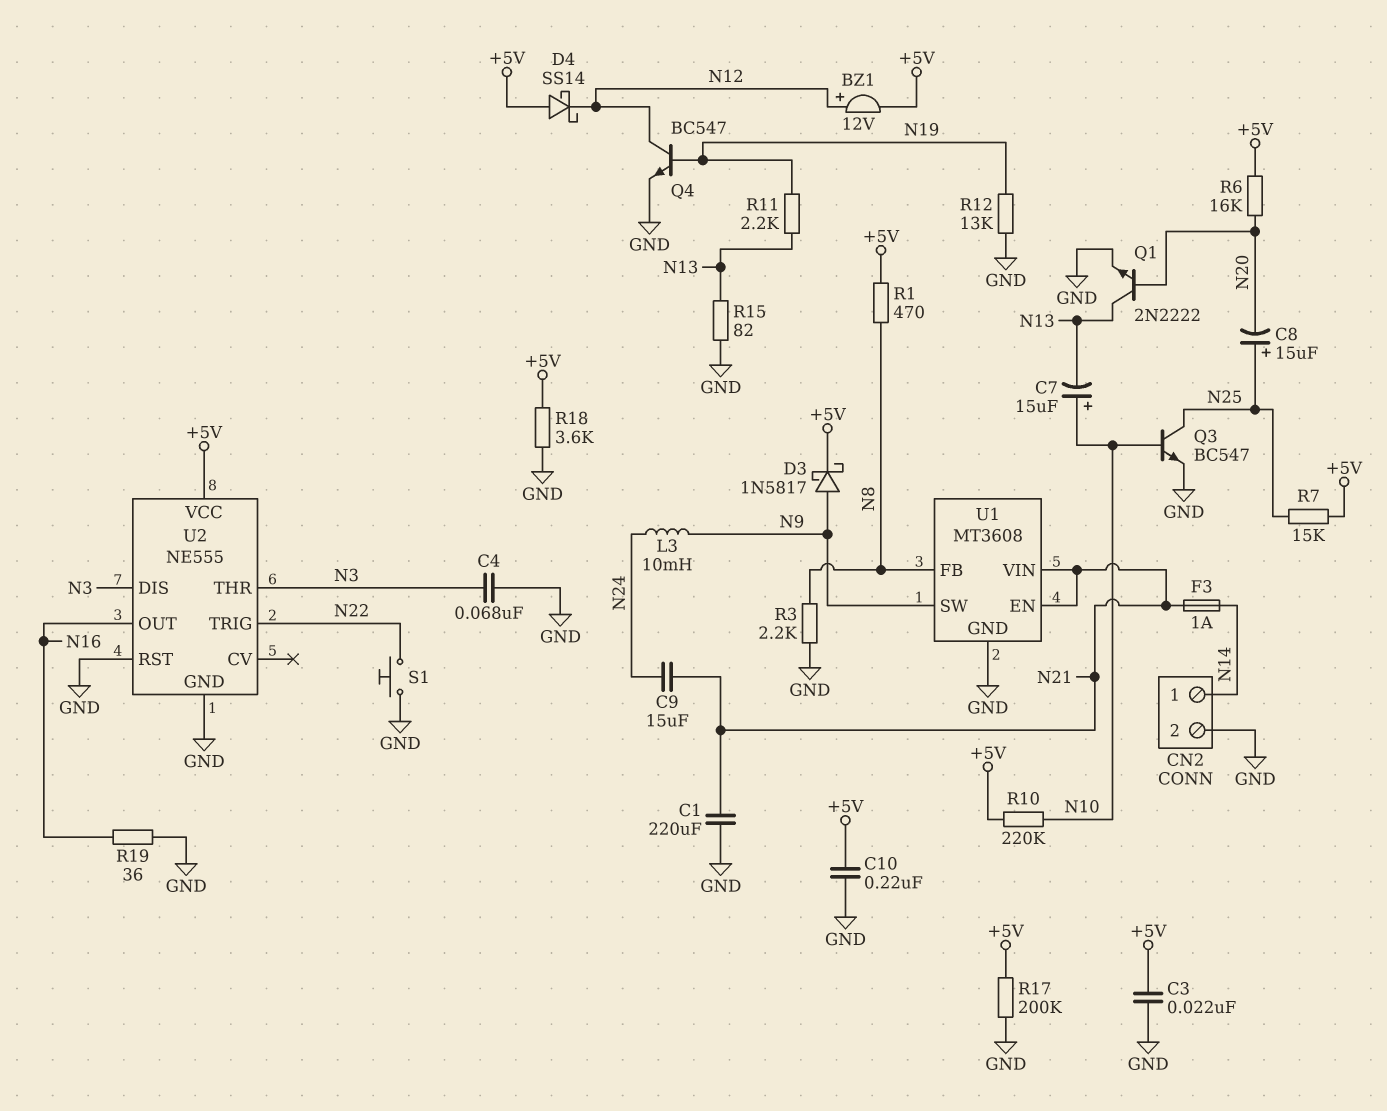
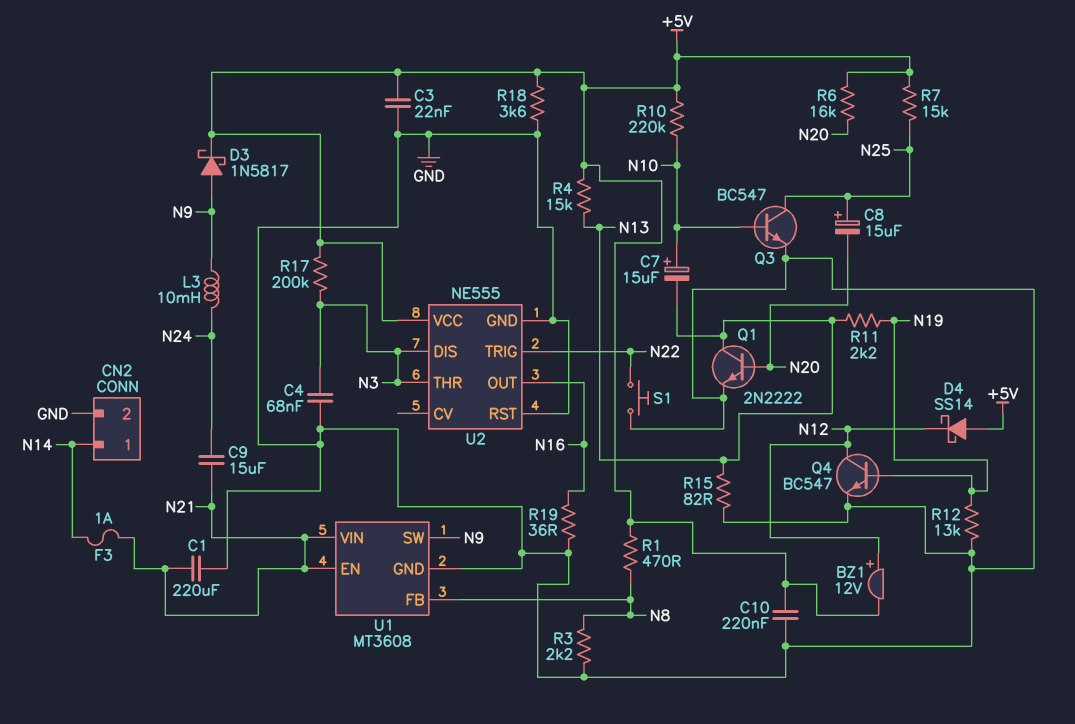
R4: none -> 15k (+5V, N13)
R17: 200k (+5V, GND) -> 200k (+5V, N3)

